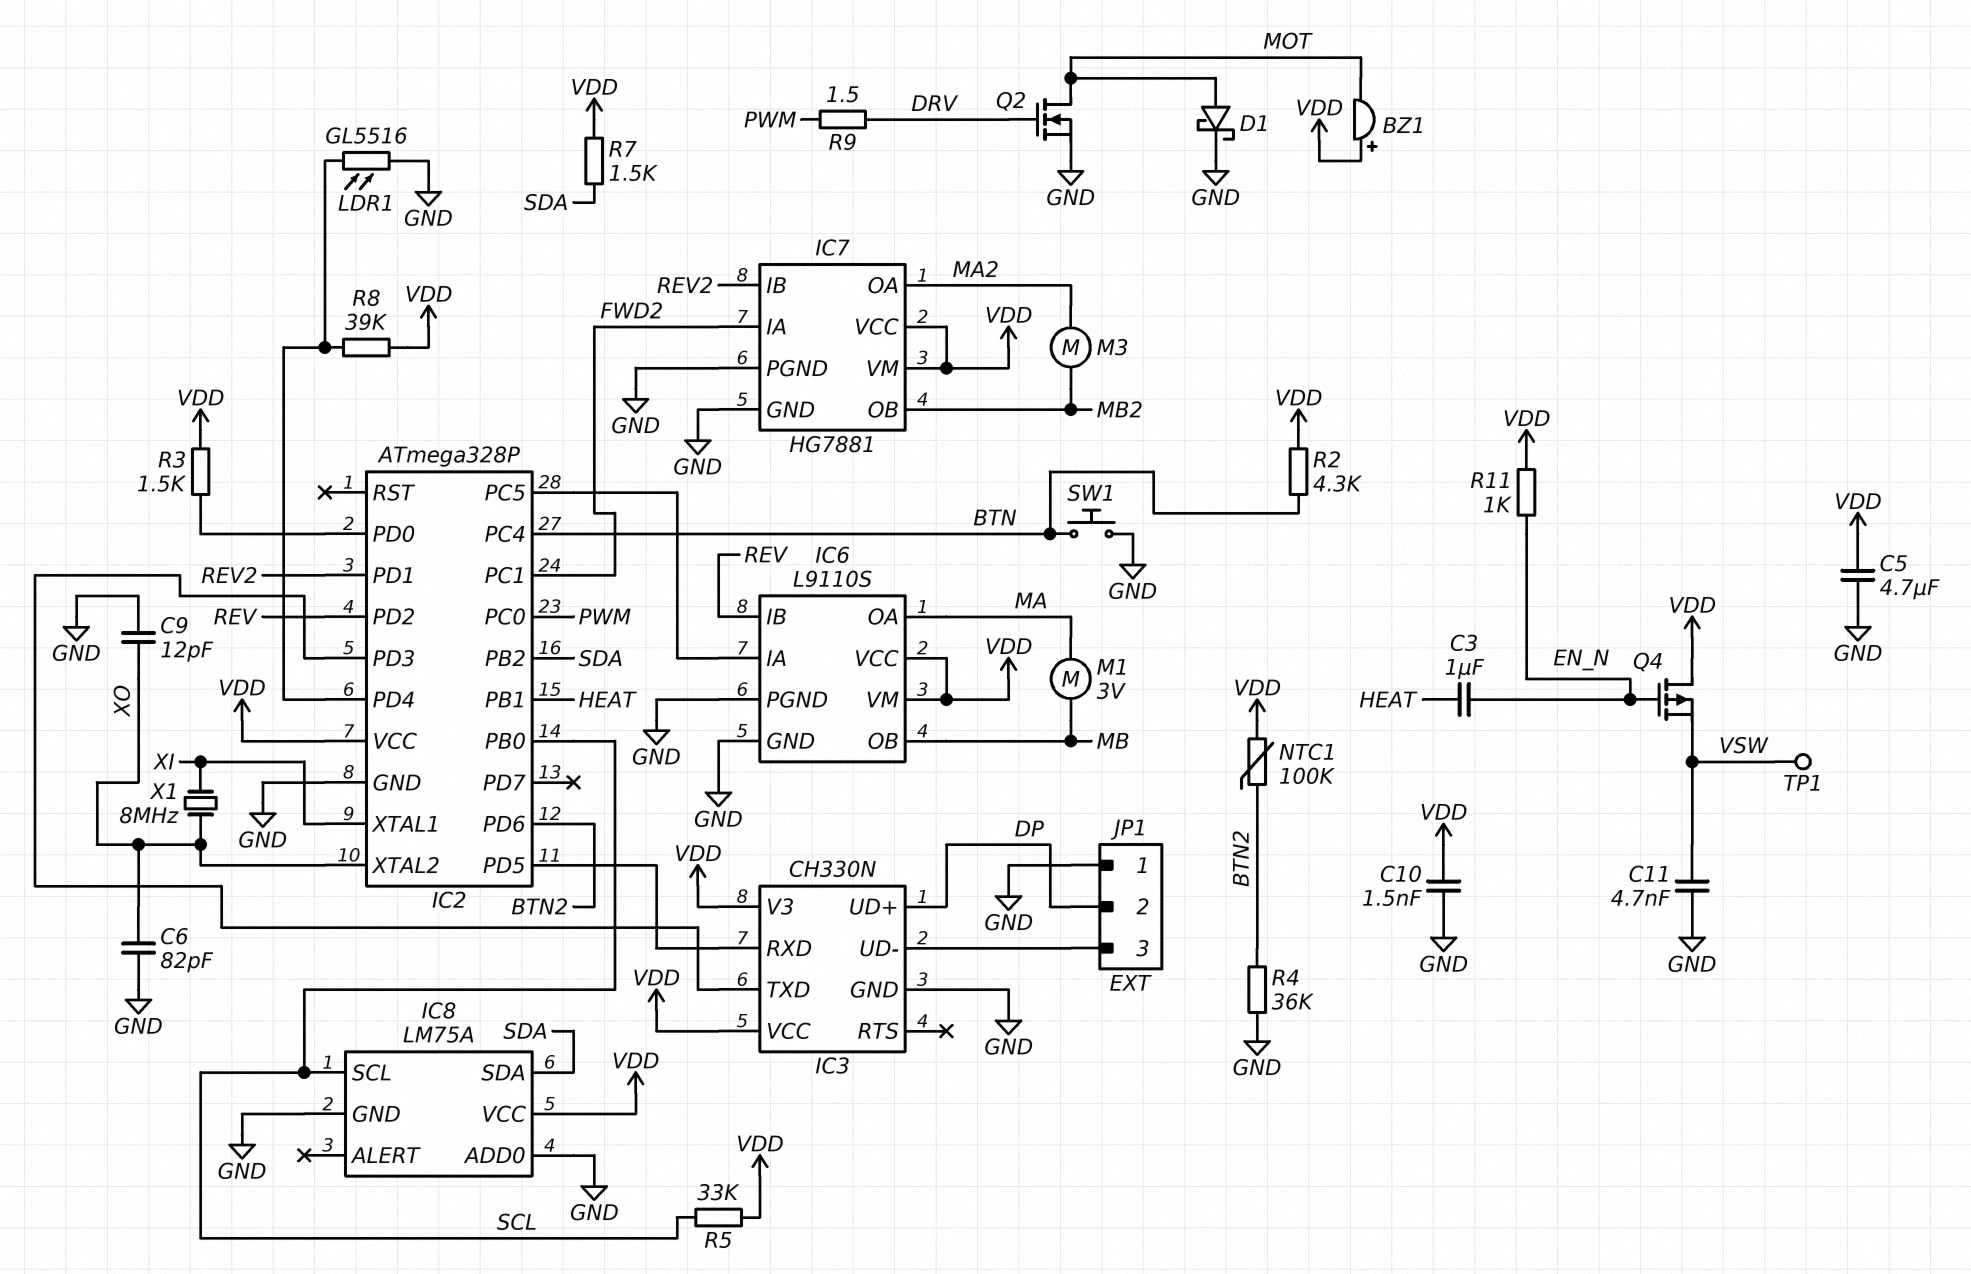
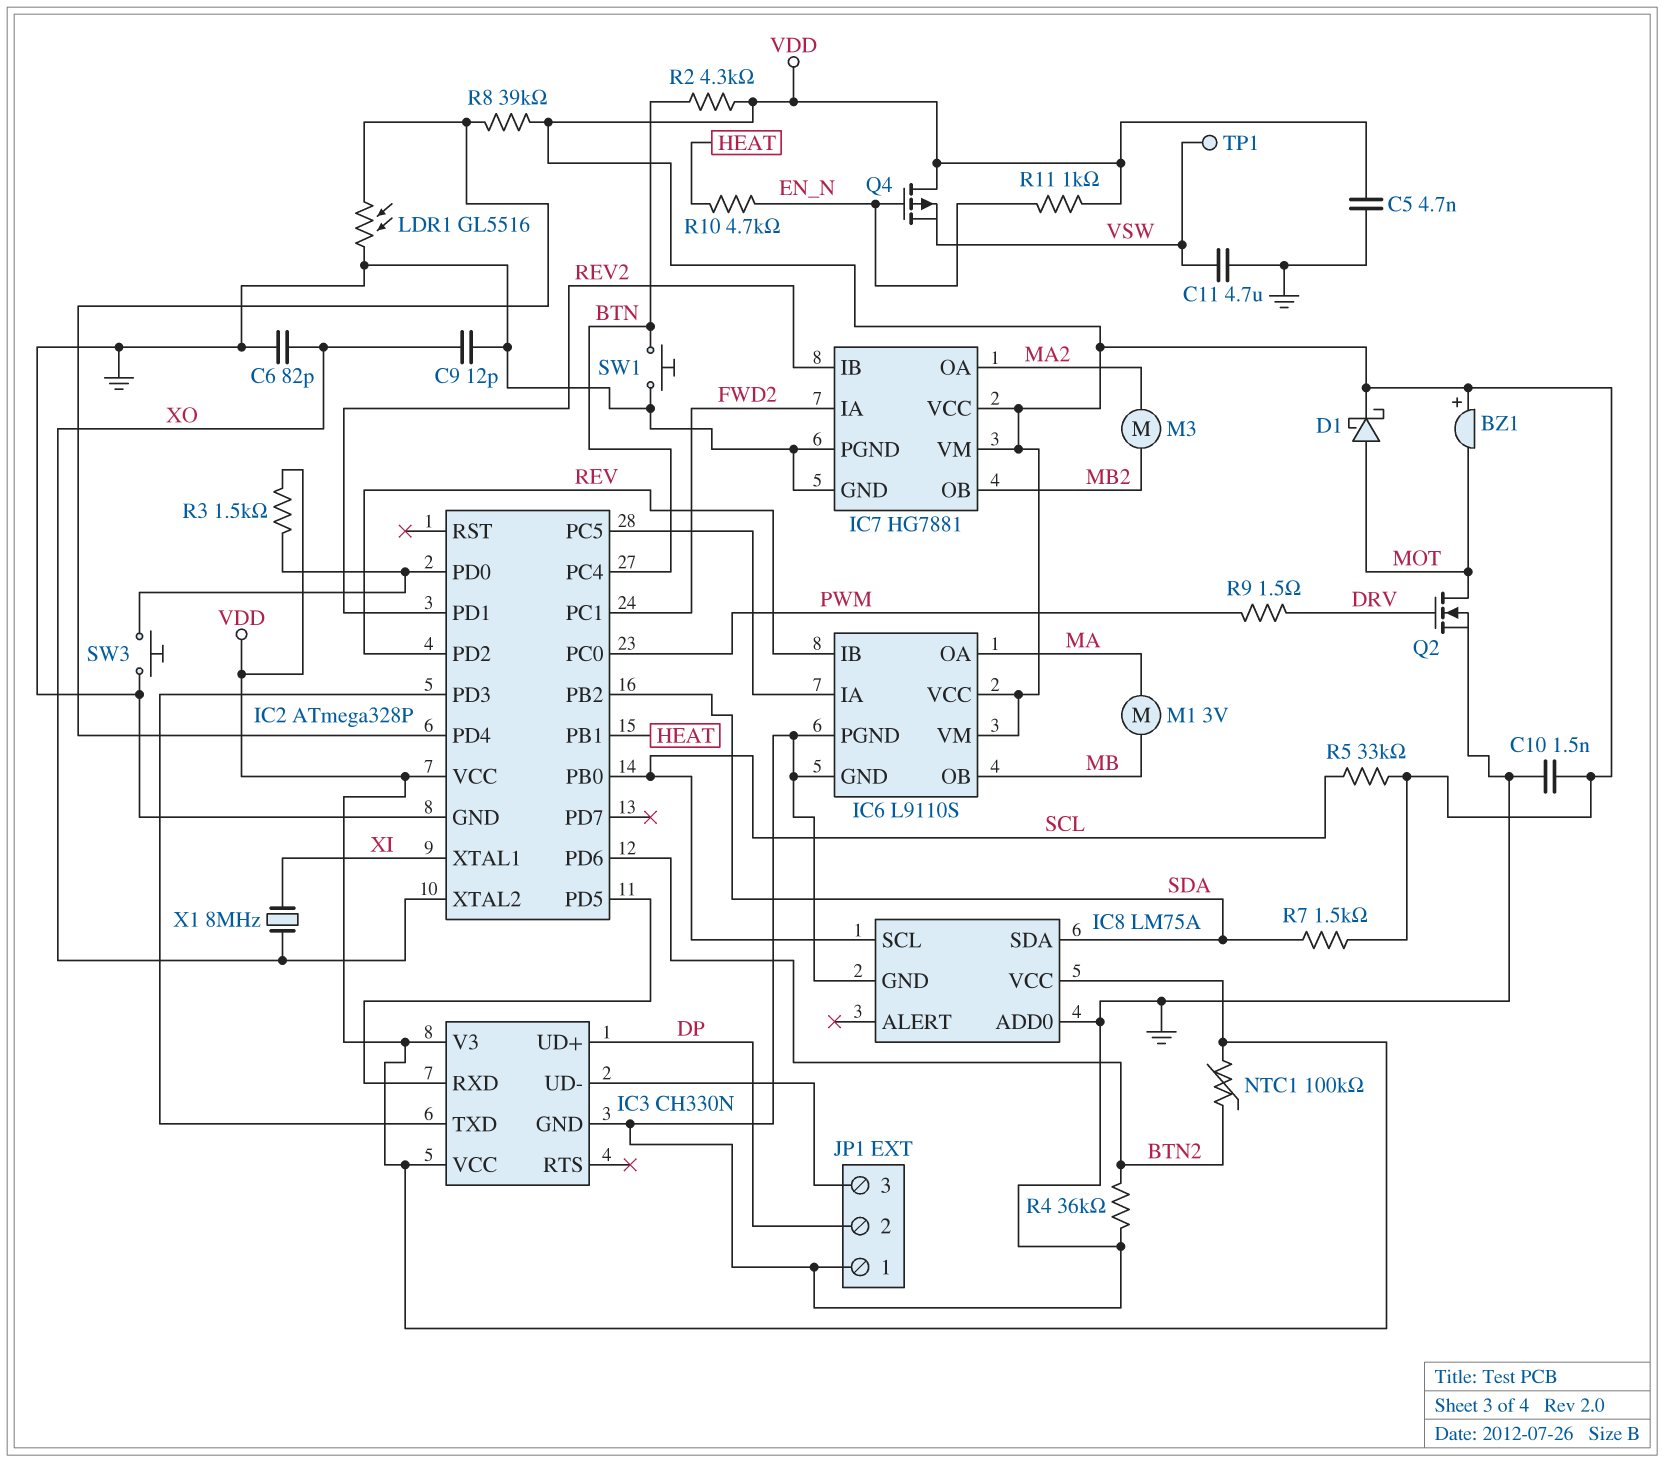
C3: 1uF (EN_N, HEAT) -> none
C5: 4.7uF (GND, VDD) -> 4.7nF (GND, VDD)
C11: 4.7nF (GND, VSW) -> 4.7uF (GND, VSW)
D1: schottky (A MOT, K GND) -> schottky (A MOT, K VDD)
R10: none -> 4.7k (EN_N, HEAT)
SW3: none -> button (GND, IC2/PD0)

